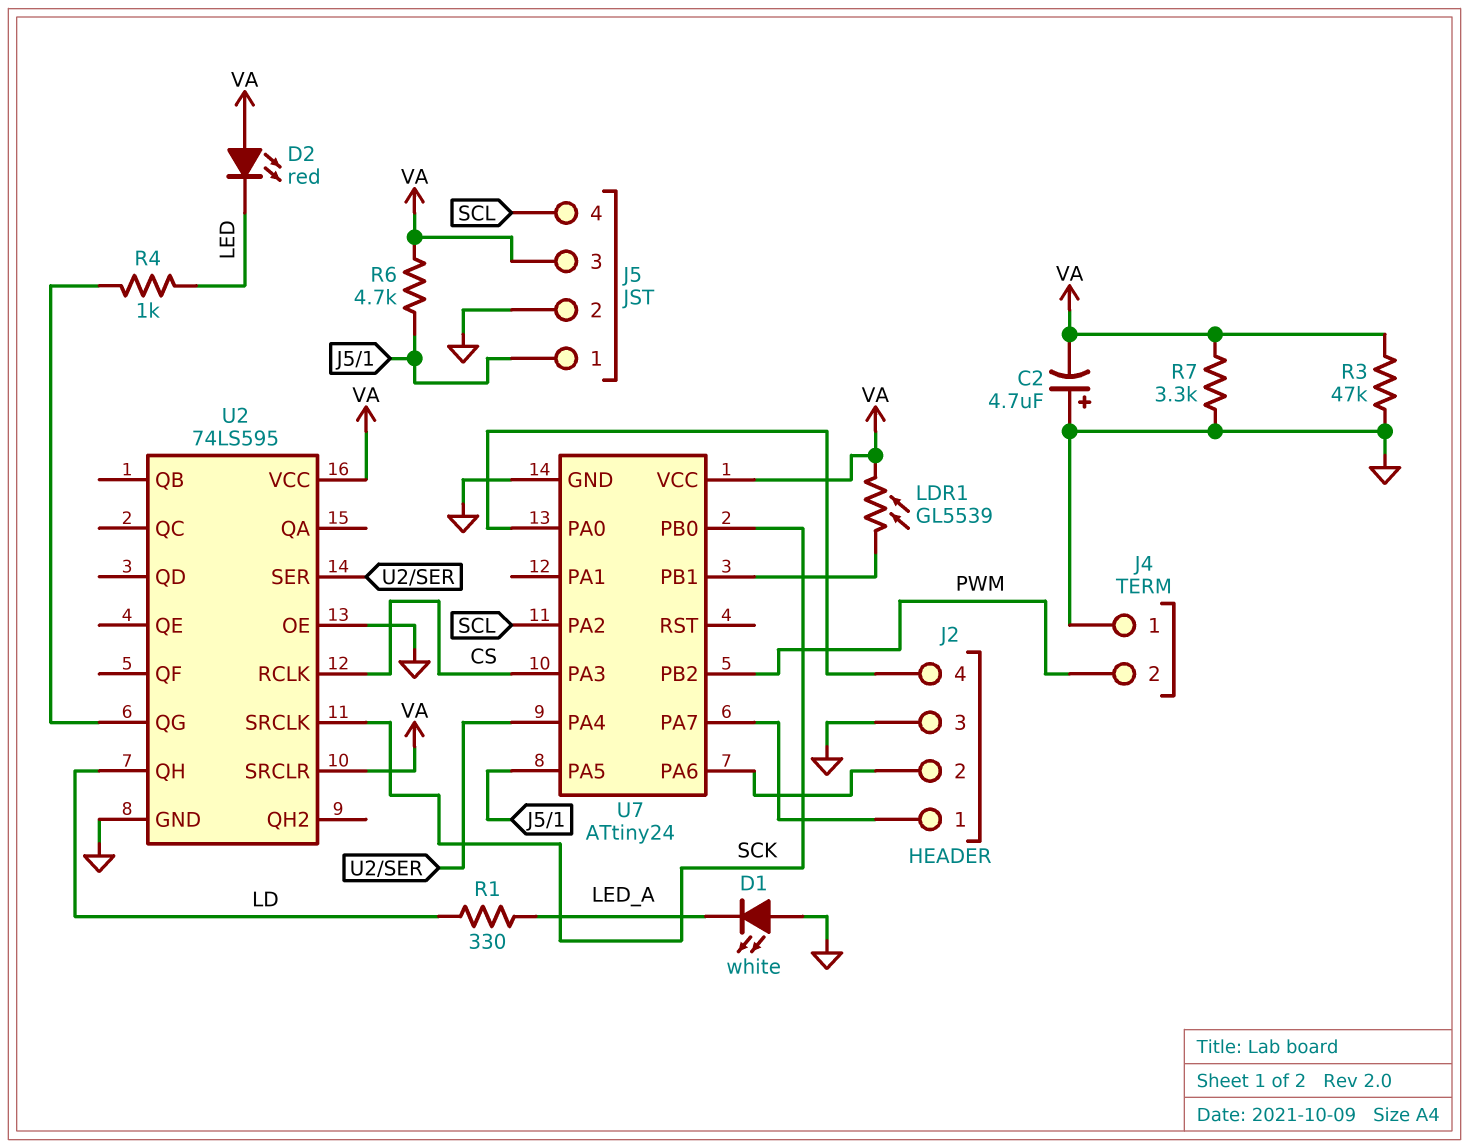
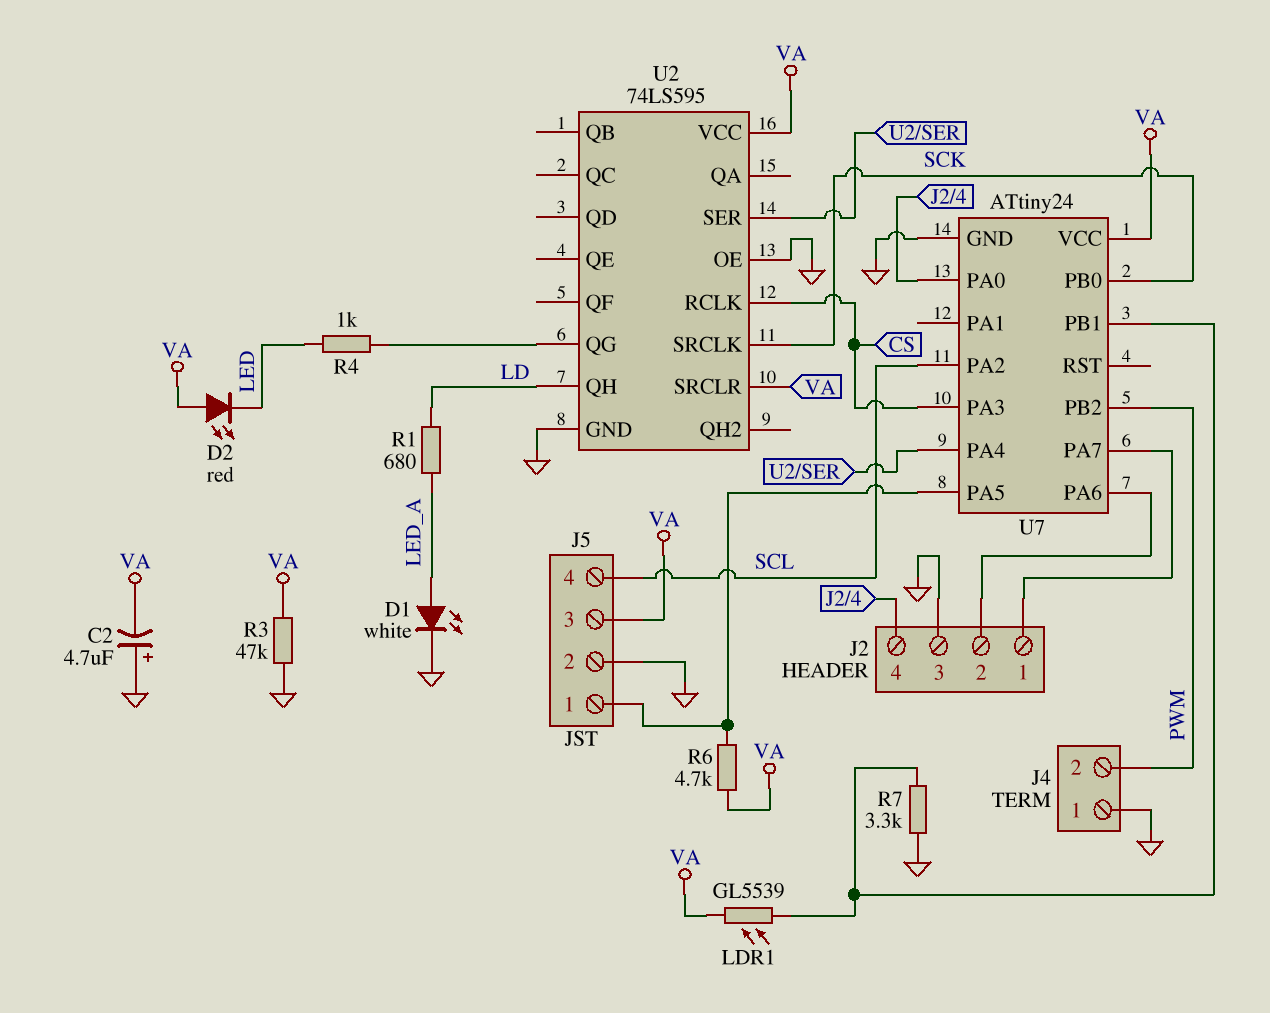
D1: LED white (A GND, K LED_A) -> LED white (A LED_A, K GND)
R1: 330 (LD, LED_A) -> 680 (LD, LED_A)
R7: 3.3k (GND, VA) -> 3.3k (GND, U7/PB1)

